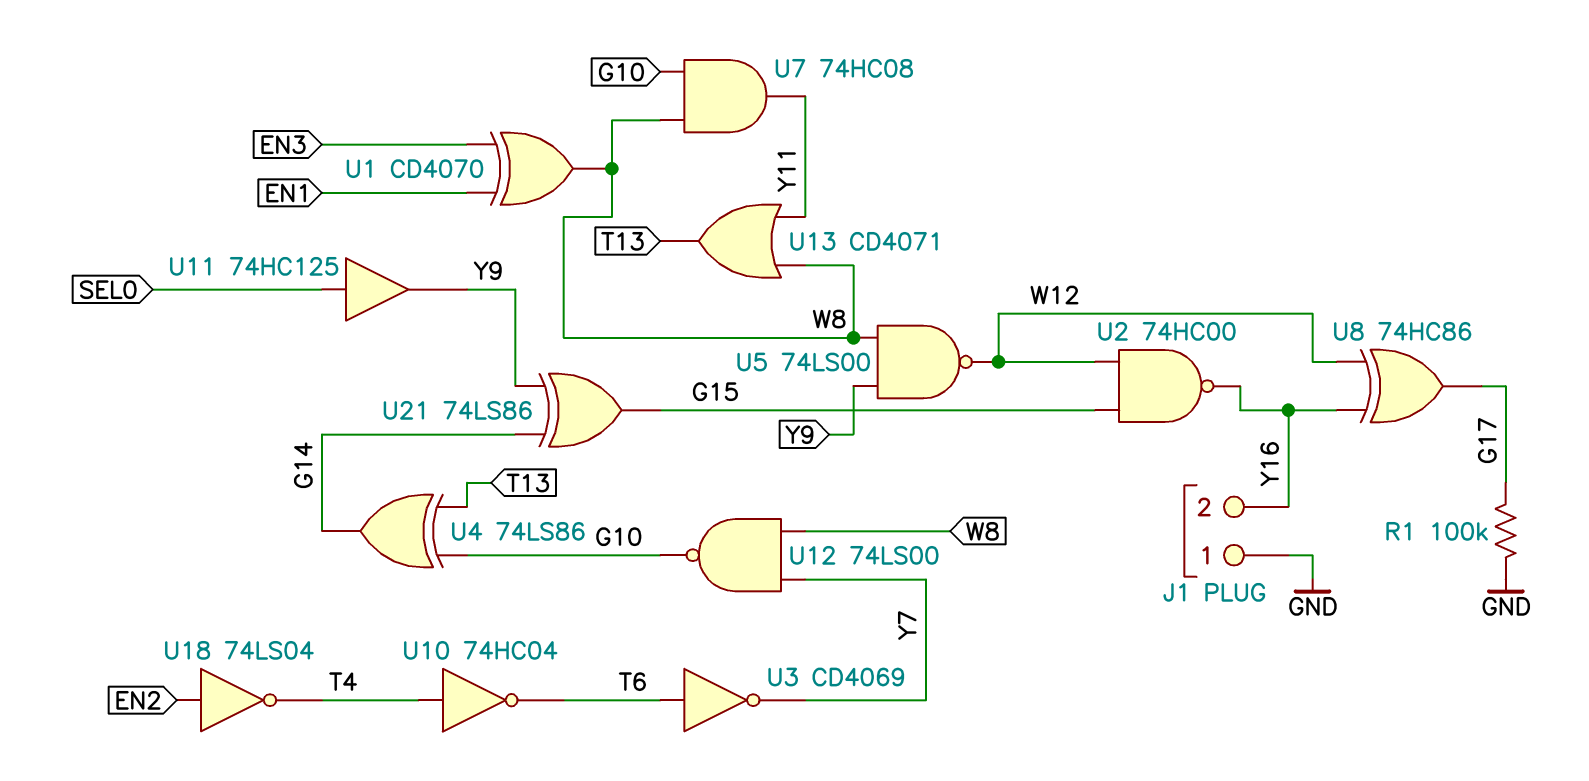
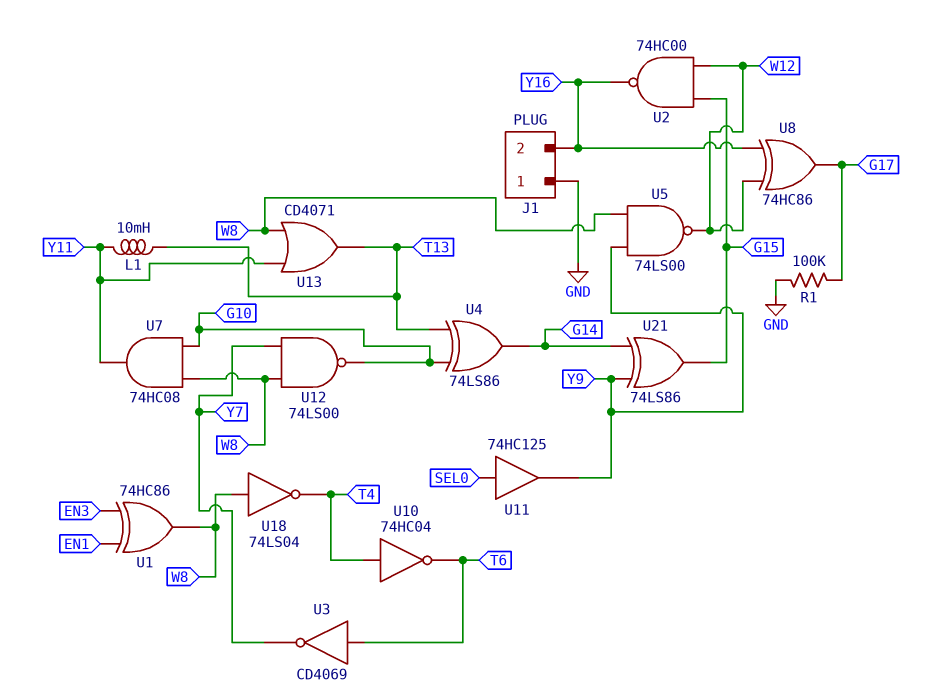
L1: none -> 10mH (T13, Y11)
U1: XOR CD4070 (in EN1, in EN3, out W8) -> XOR 74HC86 (in EN1, in EN3, out W8)
U18: NOT 74LS04 (in EN2, out T4) -> NOT 74LS04 (in W8, out T4)

